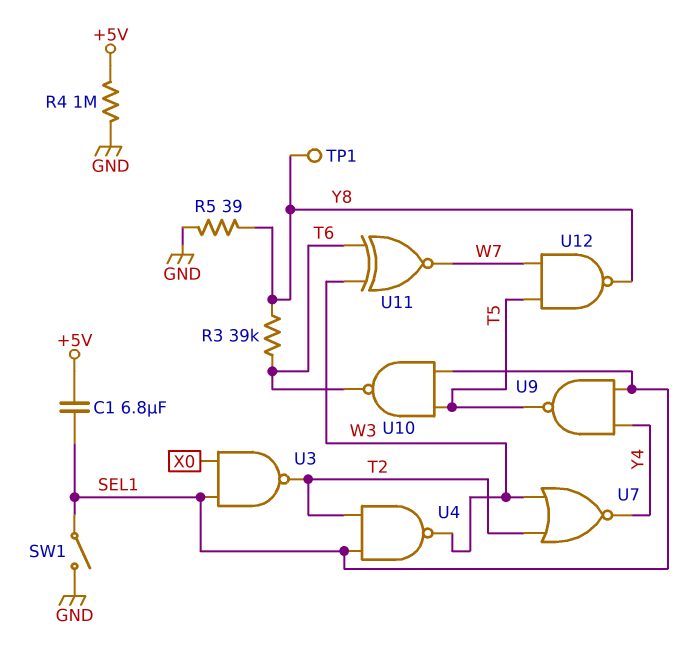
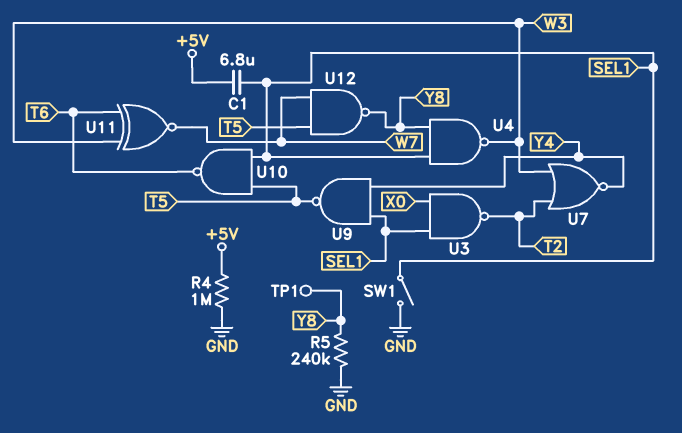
R3: 39k (T6, Y8) -> none
R5: 39 (GND, Y8) -> 240k (GND, Y8)
U4: NAND (in SEL1, in T2, out W3) -> NAND (in SEL1, in Y8, out W3)

